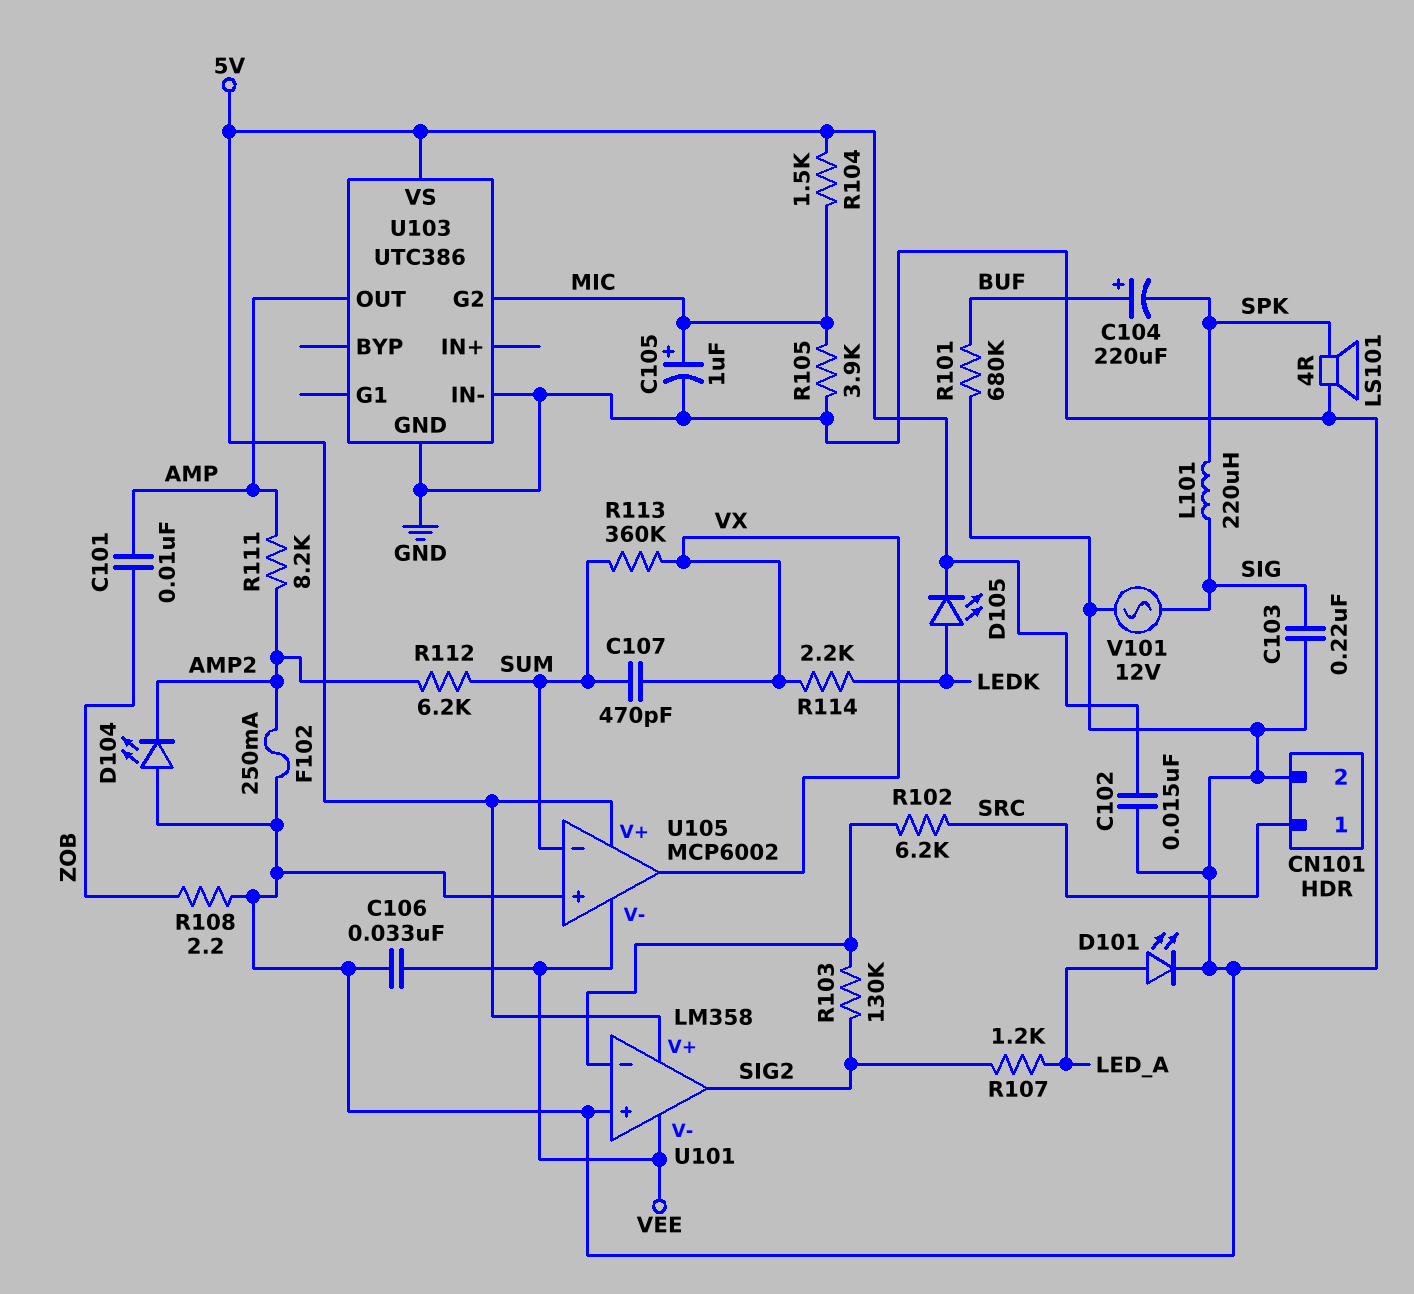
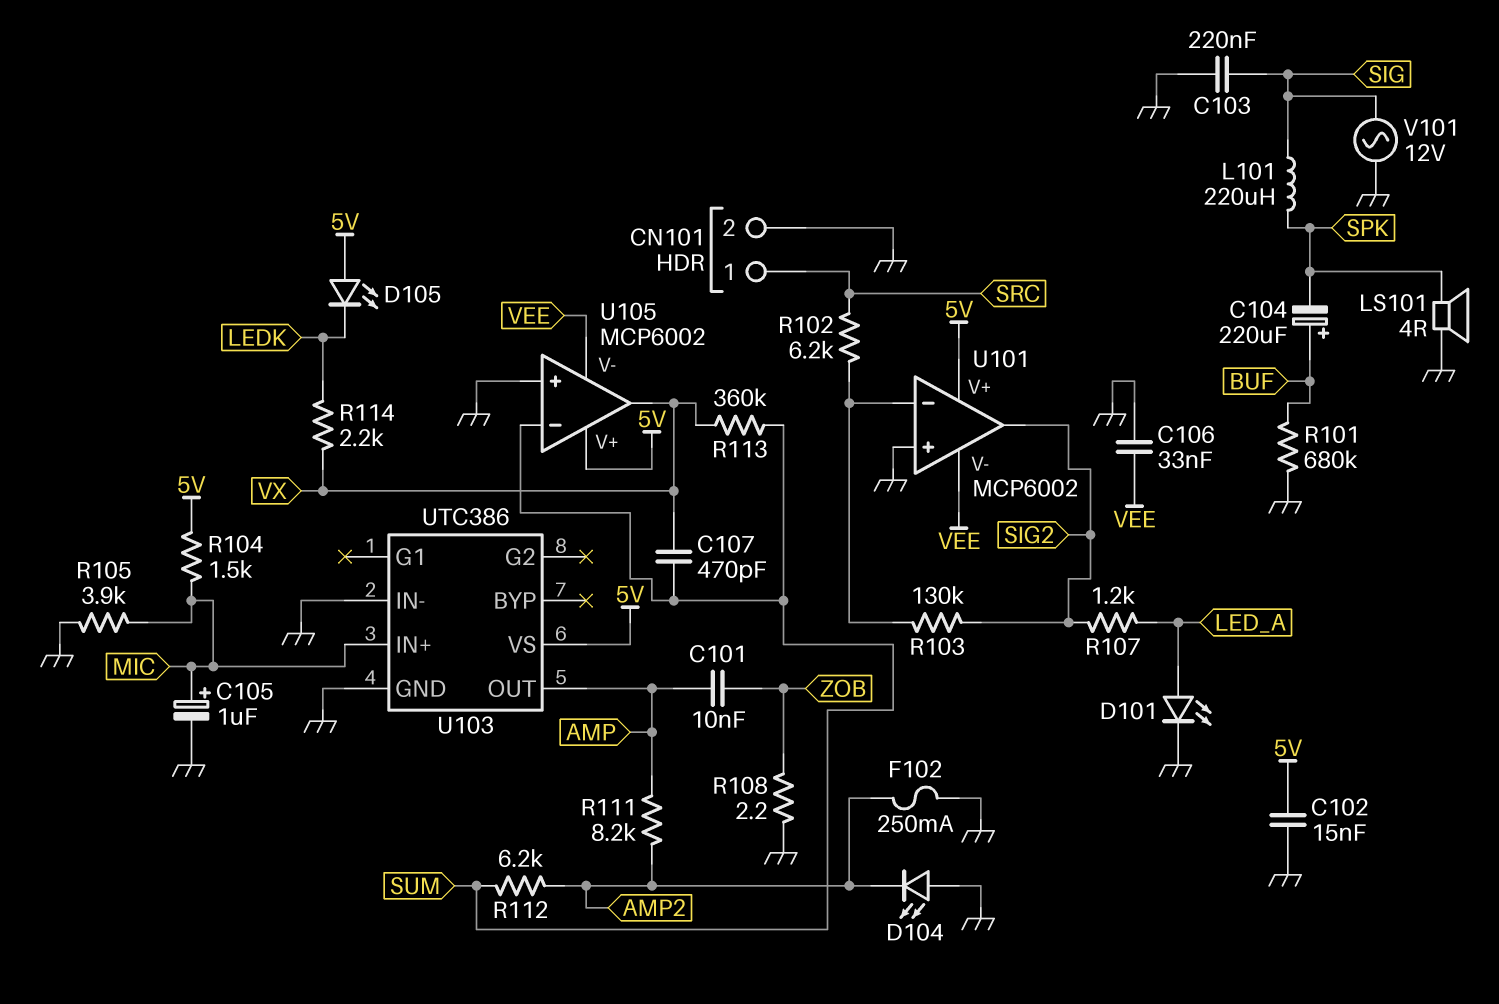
D105: LED (A LEDK, K 5V) -> LED (A 5V, K LEDK)
U101: LM358 -> MCP6002
U103 pin G2: MIC -> none
U103 pin IN+: none -> MIC

